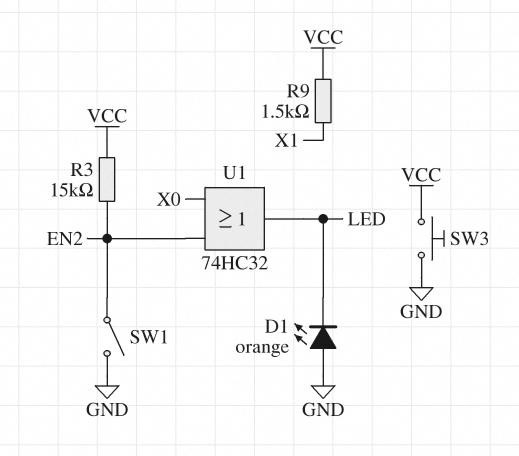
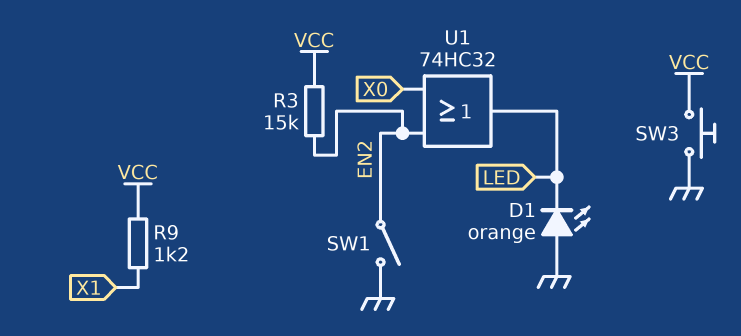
R9: 1.5k (VCC, X1) -> 1.2k (VCC, X1)

